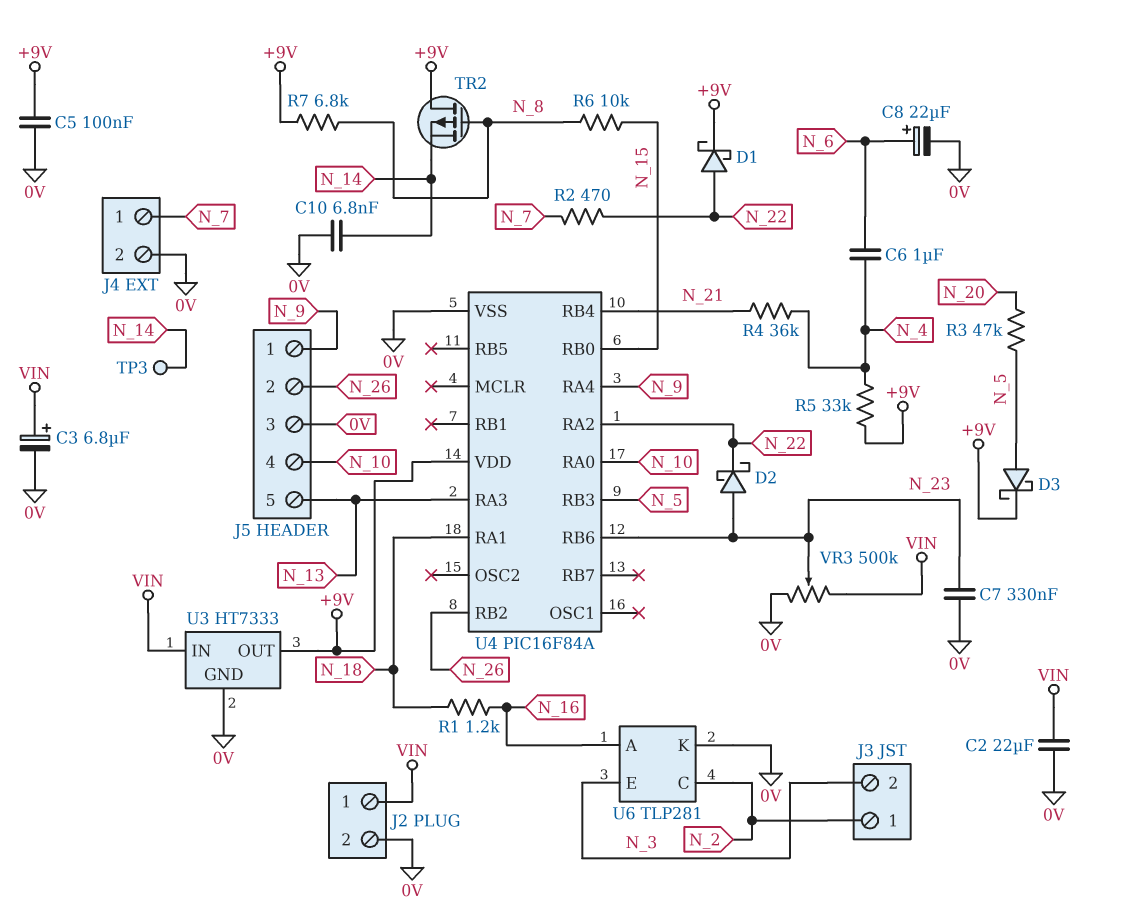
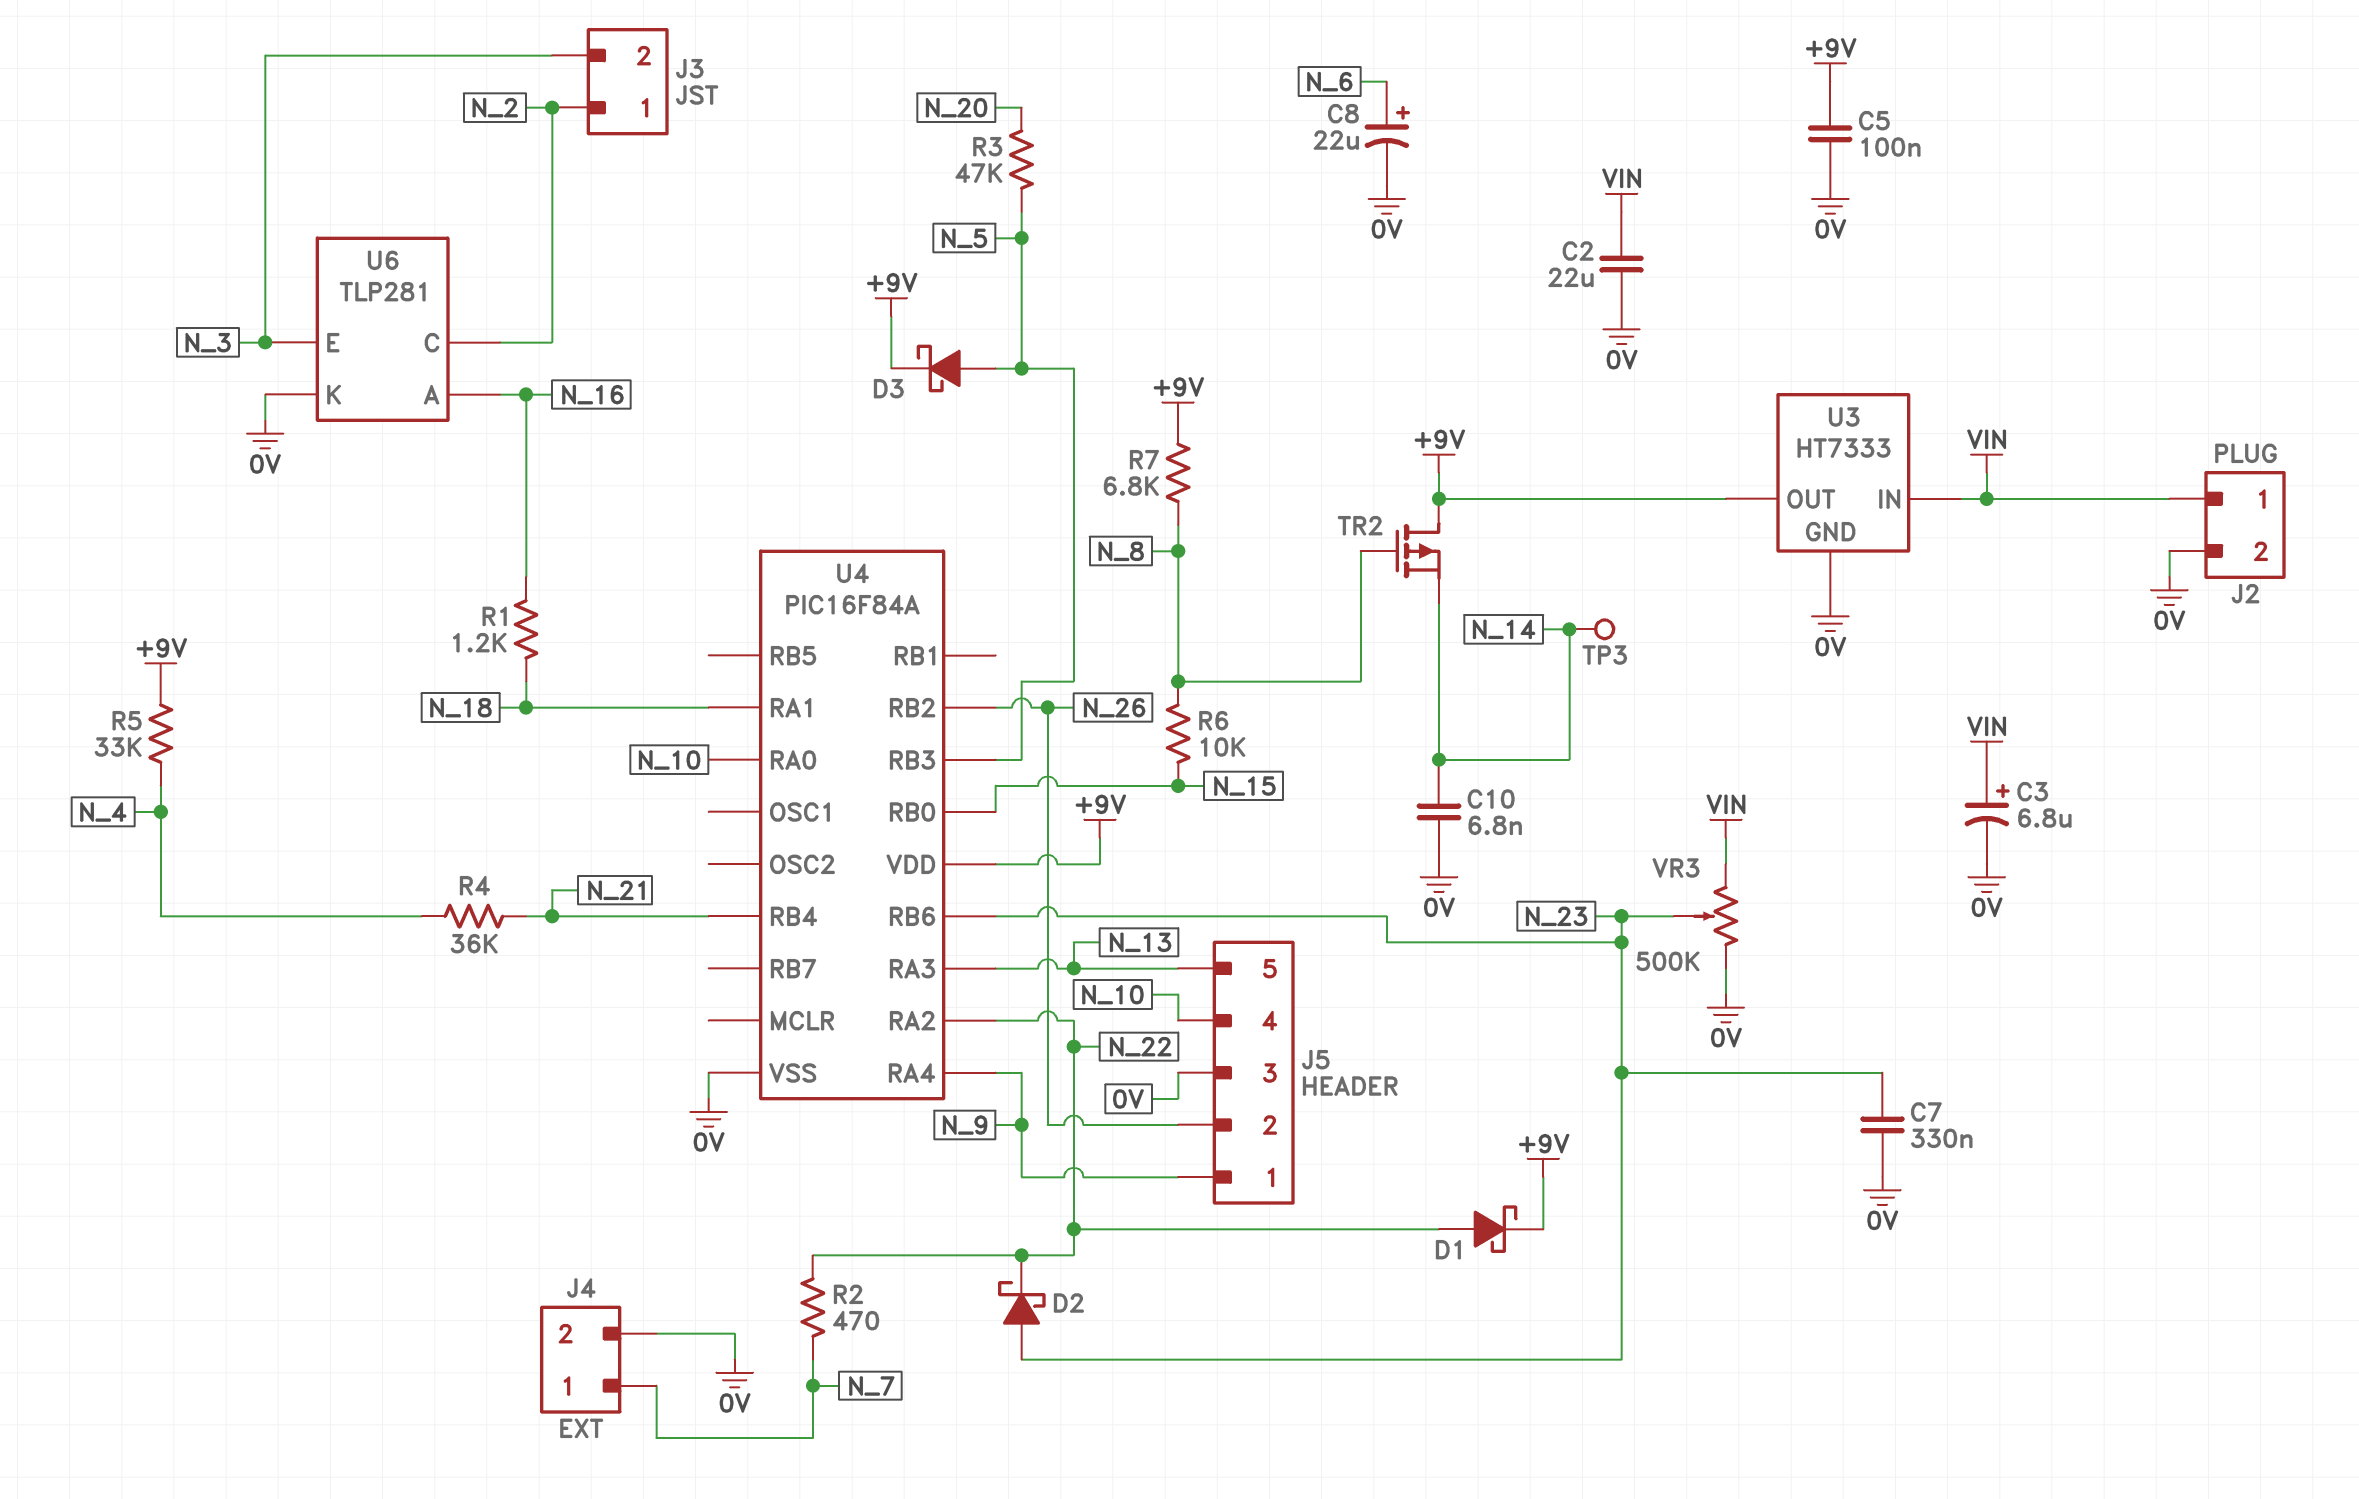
C6: 1uF (N_4, N_6) -> none

